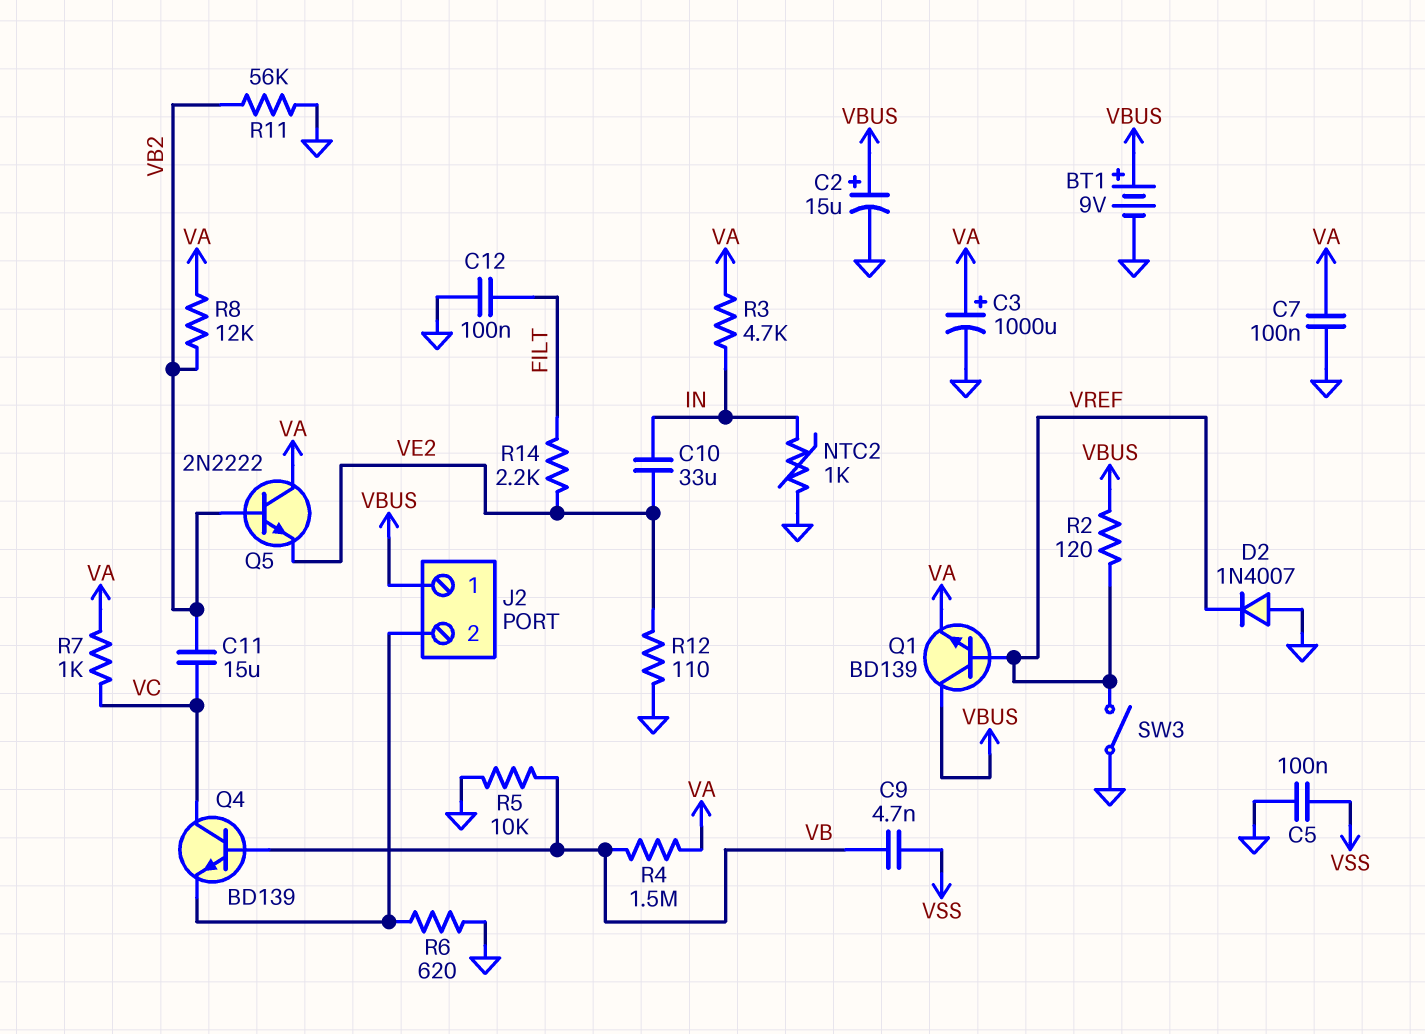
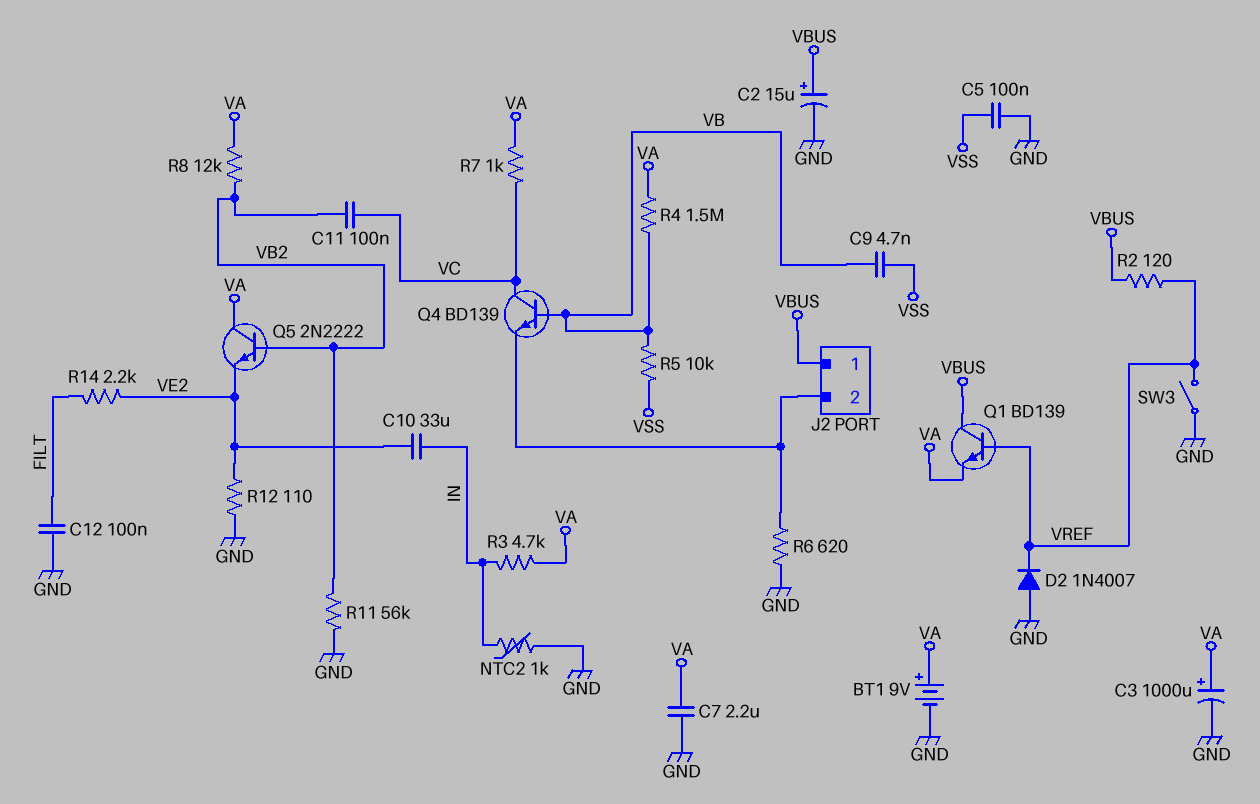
BT1: 9V (plus VBUS, minus GND) -> 9V (plus VA, minus GND)
C7: 100nF (GND, VA) -> 2.2uF (GND, VA)
C11: 15uF (VB2, VC) -> 100nF (VB2, VC)
R5: 10k (GND, VB) -> 10k (VB, VSS)

